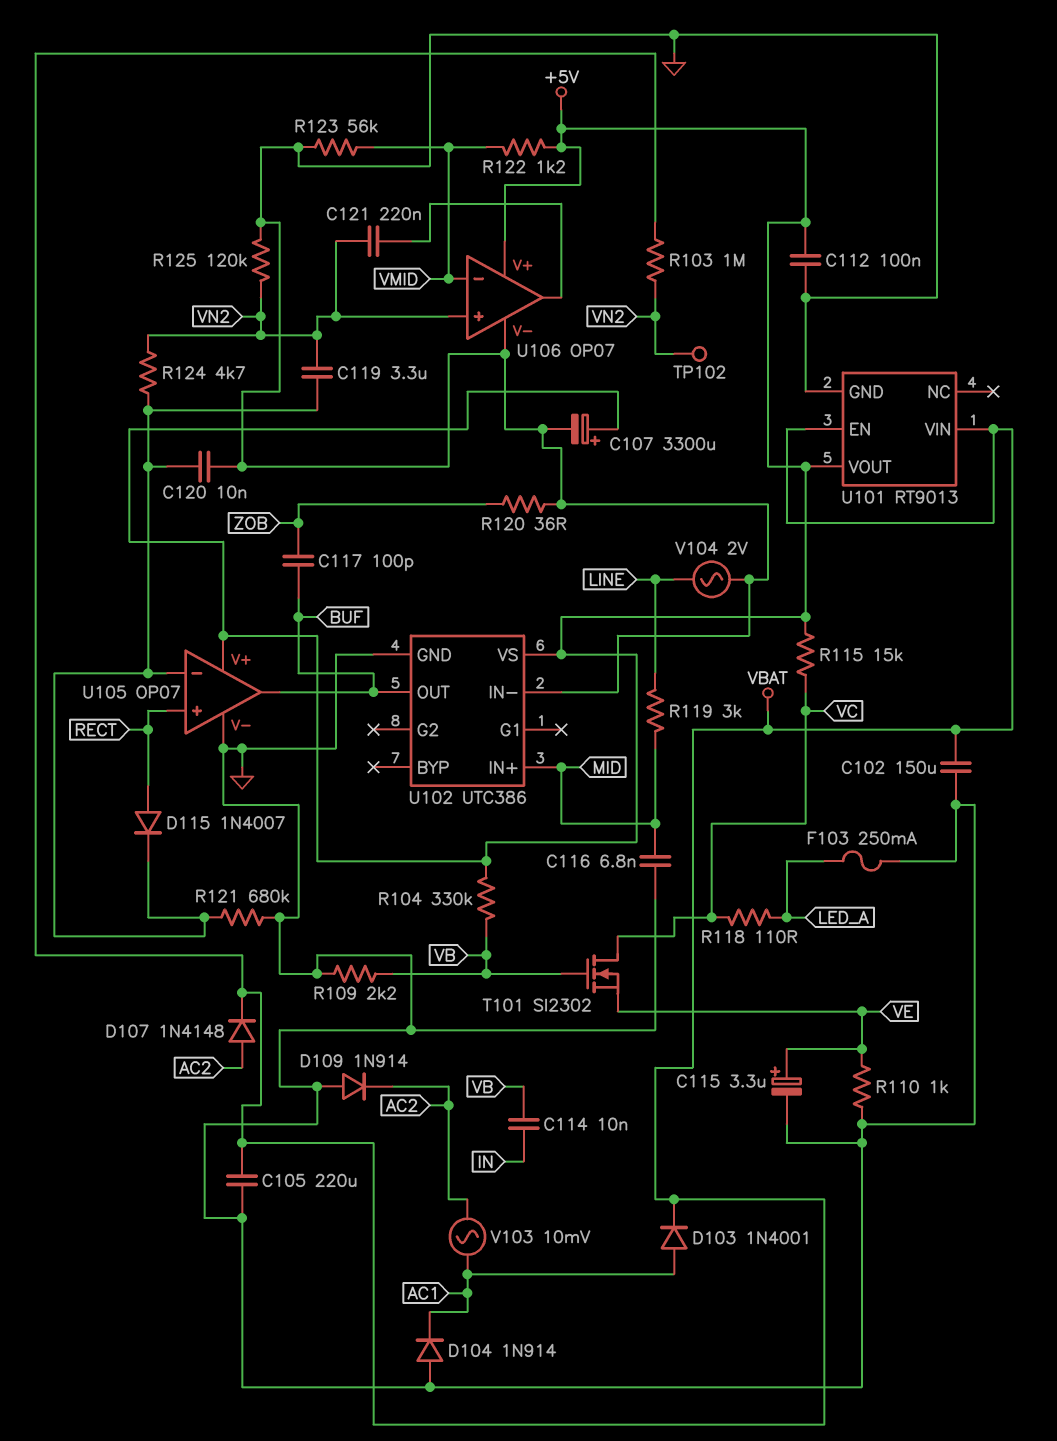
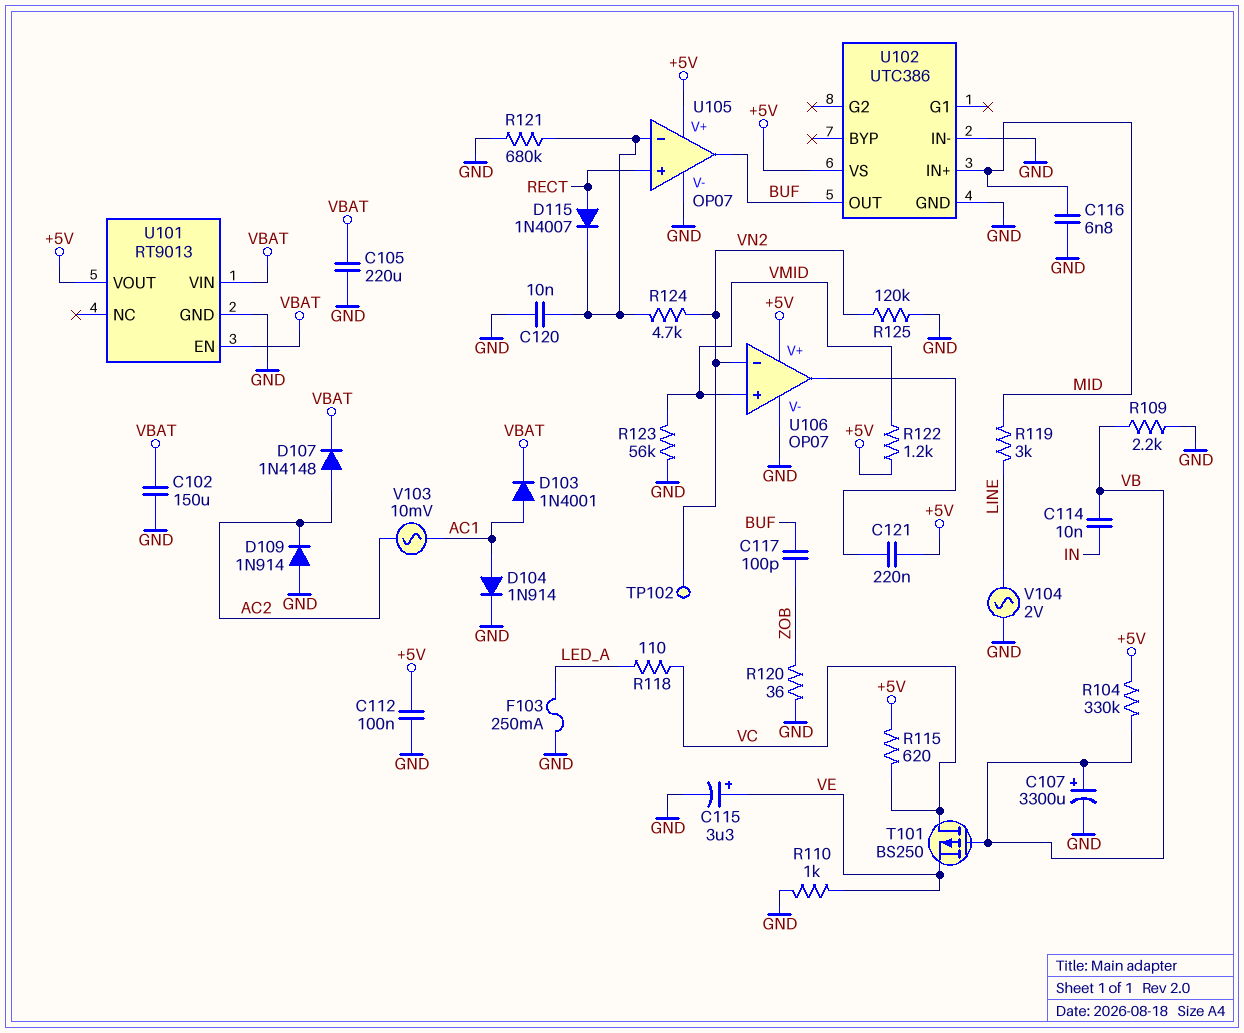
C107: 3300uF (plus +5V, minus GND) -> 3300uF (plus VB, minus GND)
C119: 3.3uF (U105/in-, VN2) -> none
C121: 220nF (U106/out, VN2) -> 220nF (+5V, U106/out)
D104: diode 1N914 (A GND, K AC1) -> diode 1N914 (A AC1, K GND)
R103: 1M (VBAT, VN2) -> none
R115: 15k (+5V, VC) -> 620 (+5V, VC)
T101: NMOS SI2302 (G VB, D VC, S VE) -> PMOS BS250 (G VB, D VC, S VE)
U106 pin in+: VN2 -> VMID
U106 pin in-: VMID -> VN2

